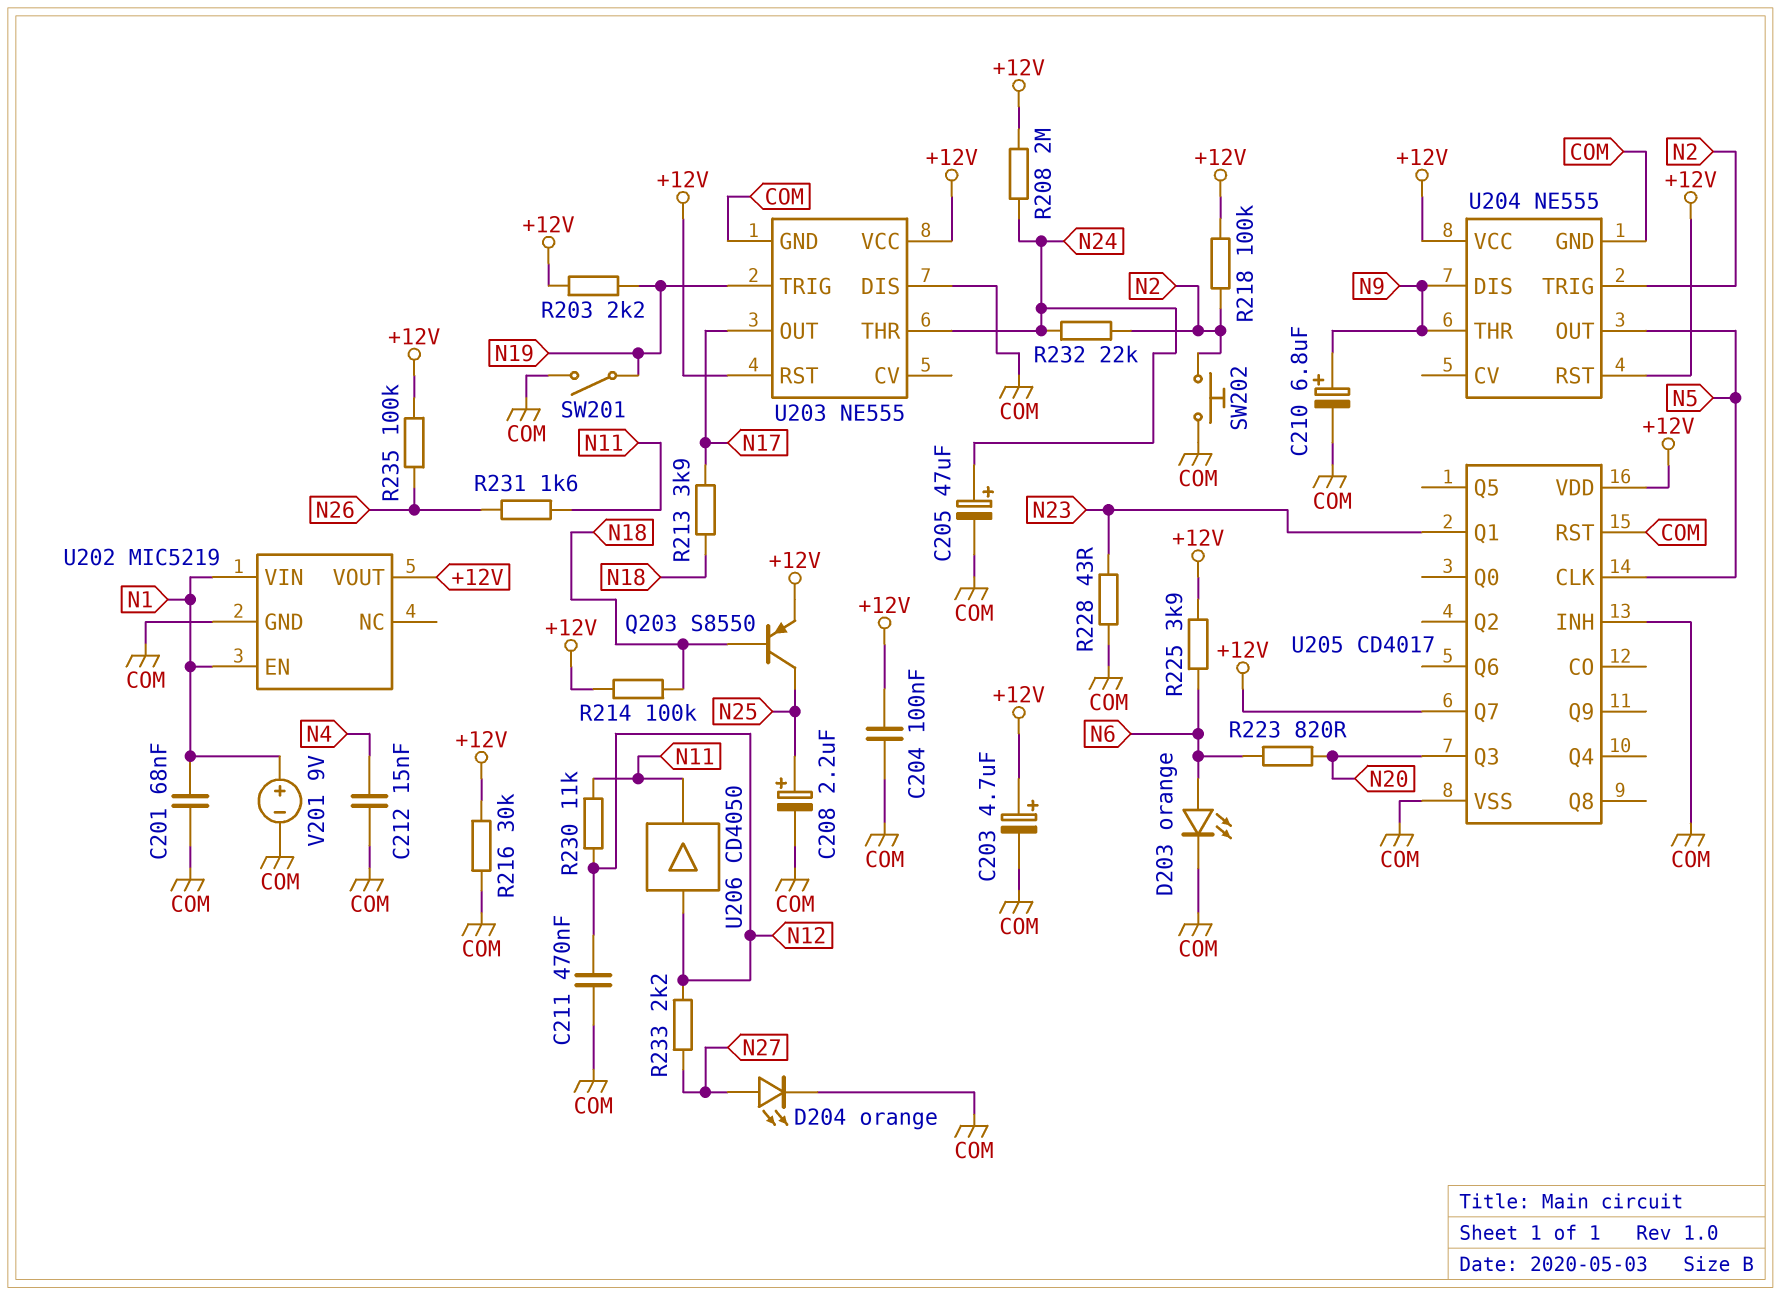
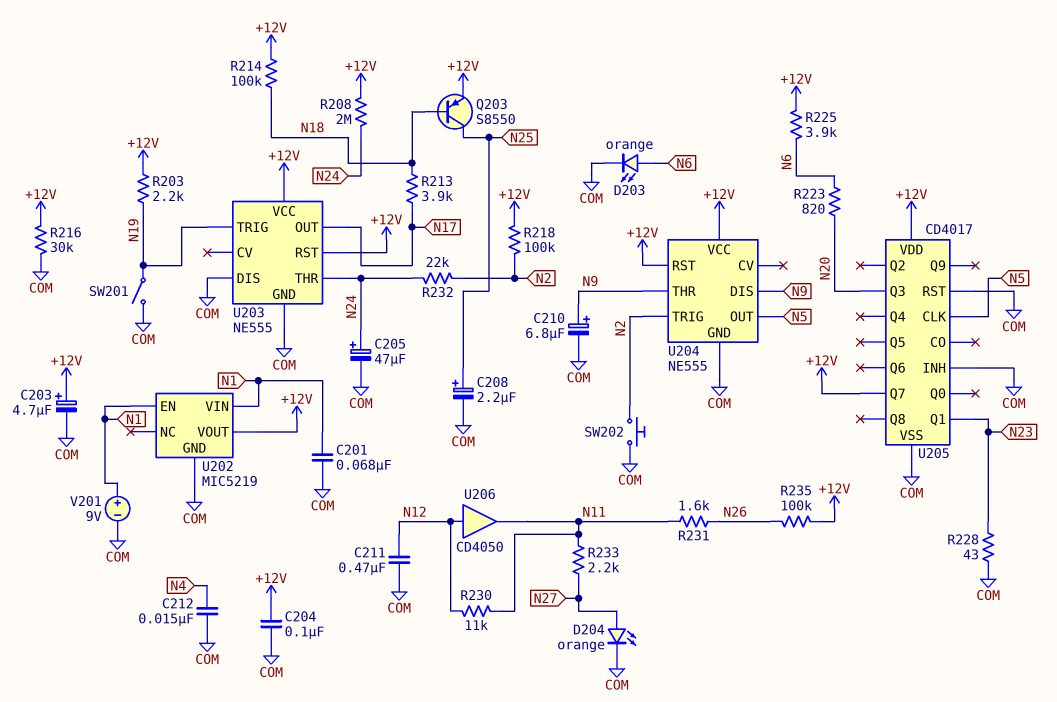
R233: 2.2k (N12, N27) -> 2.2k (N11, N27)

